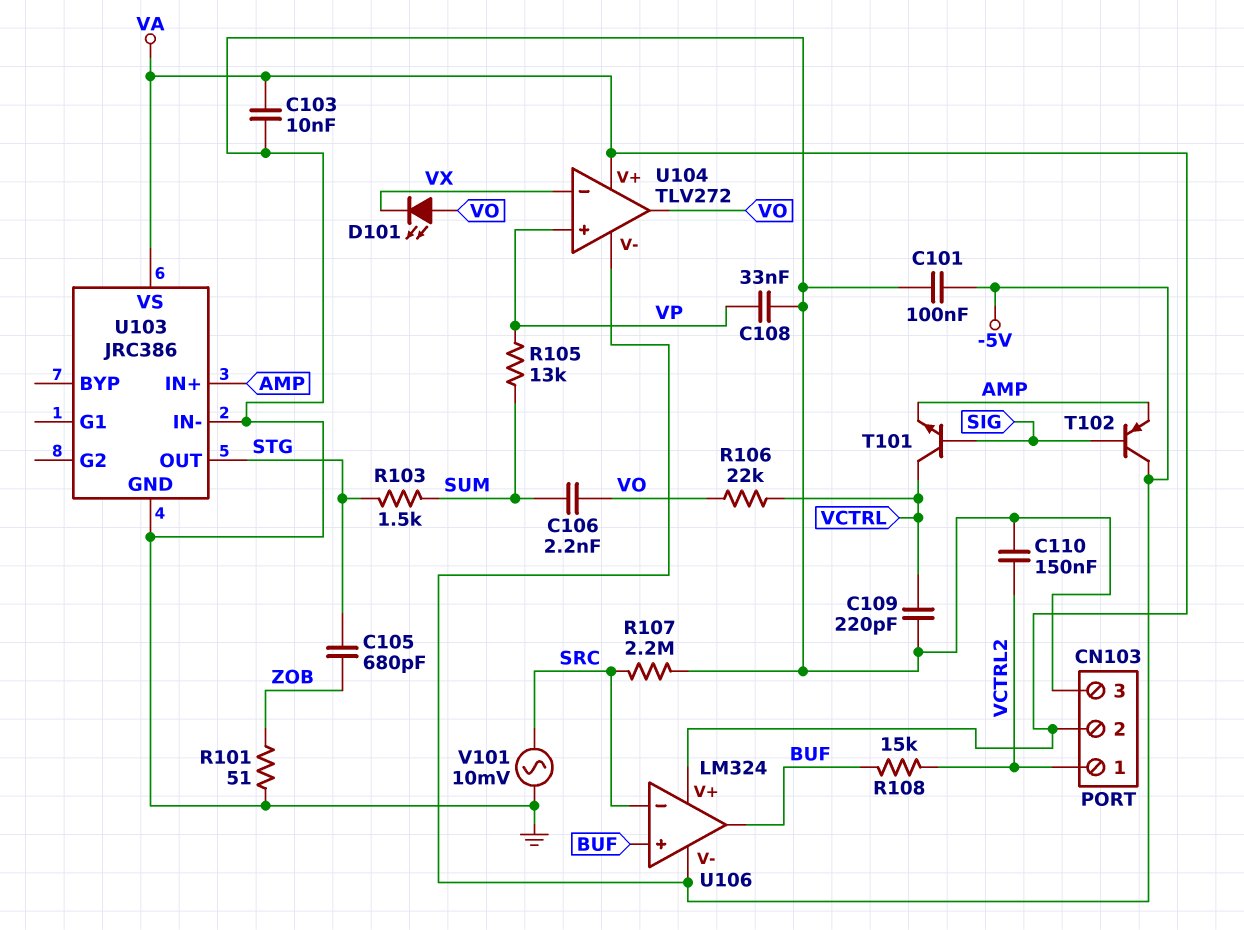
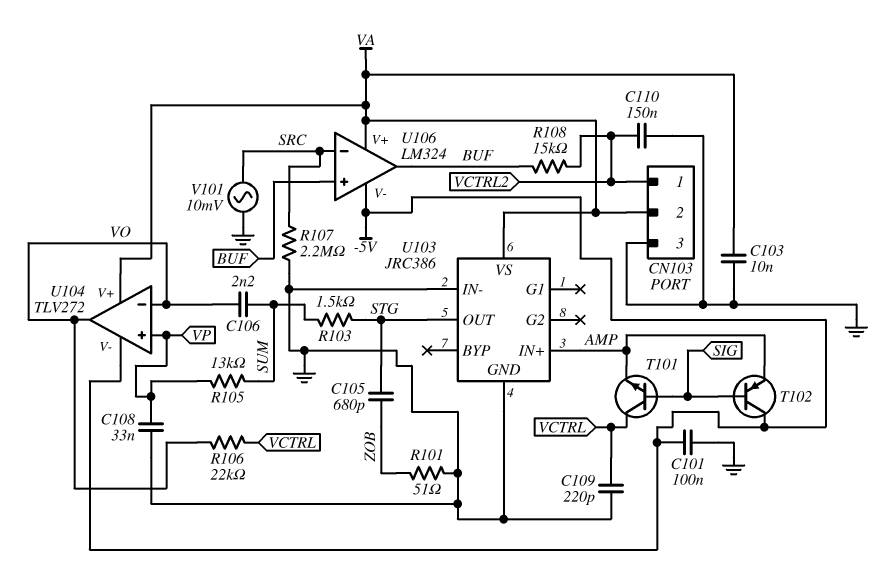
D101: LED (A VO, K VX) -> none
U104 pin in-: VX -> VO

